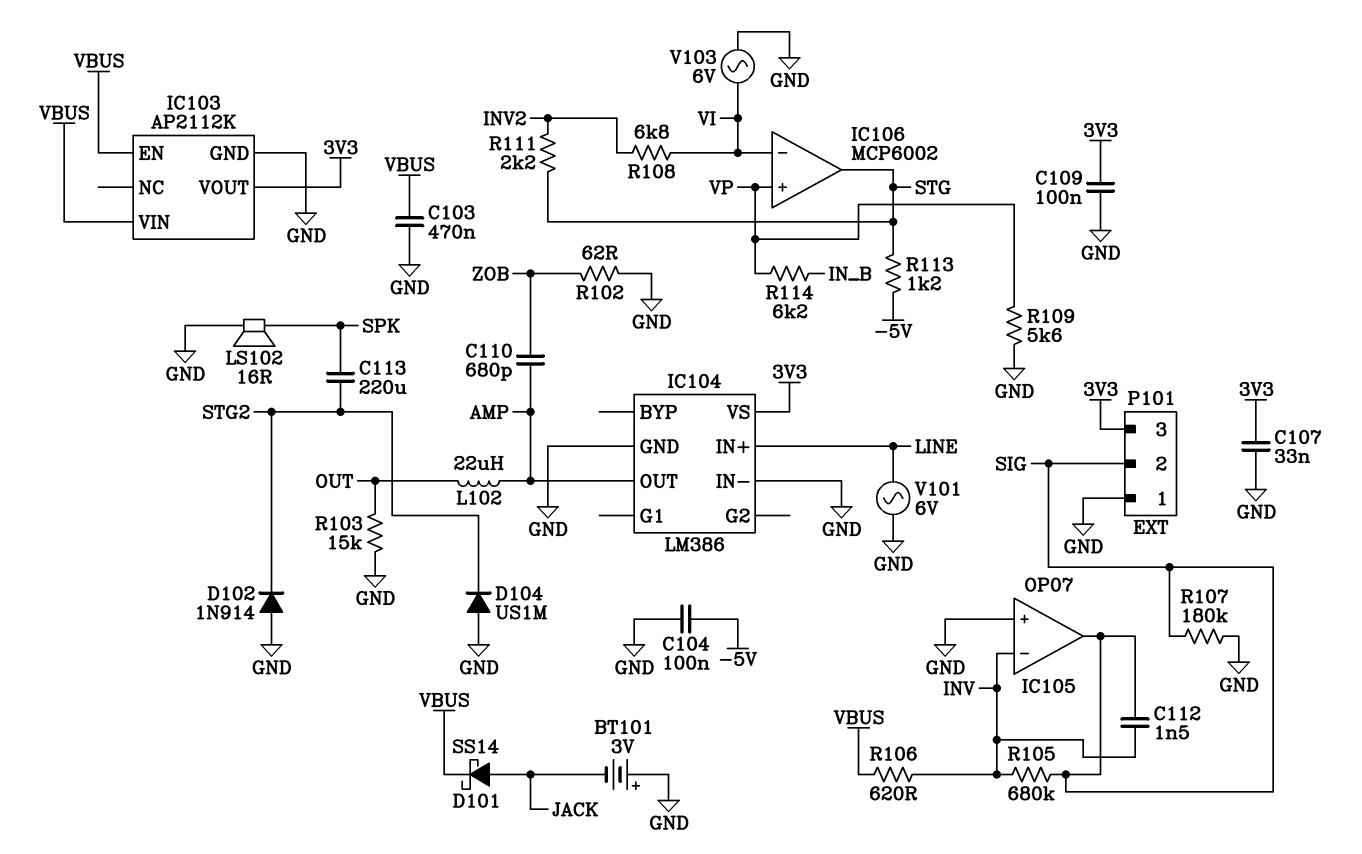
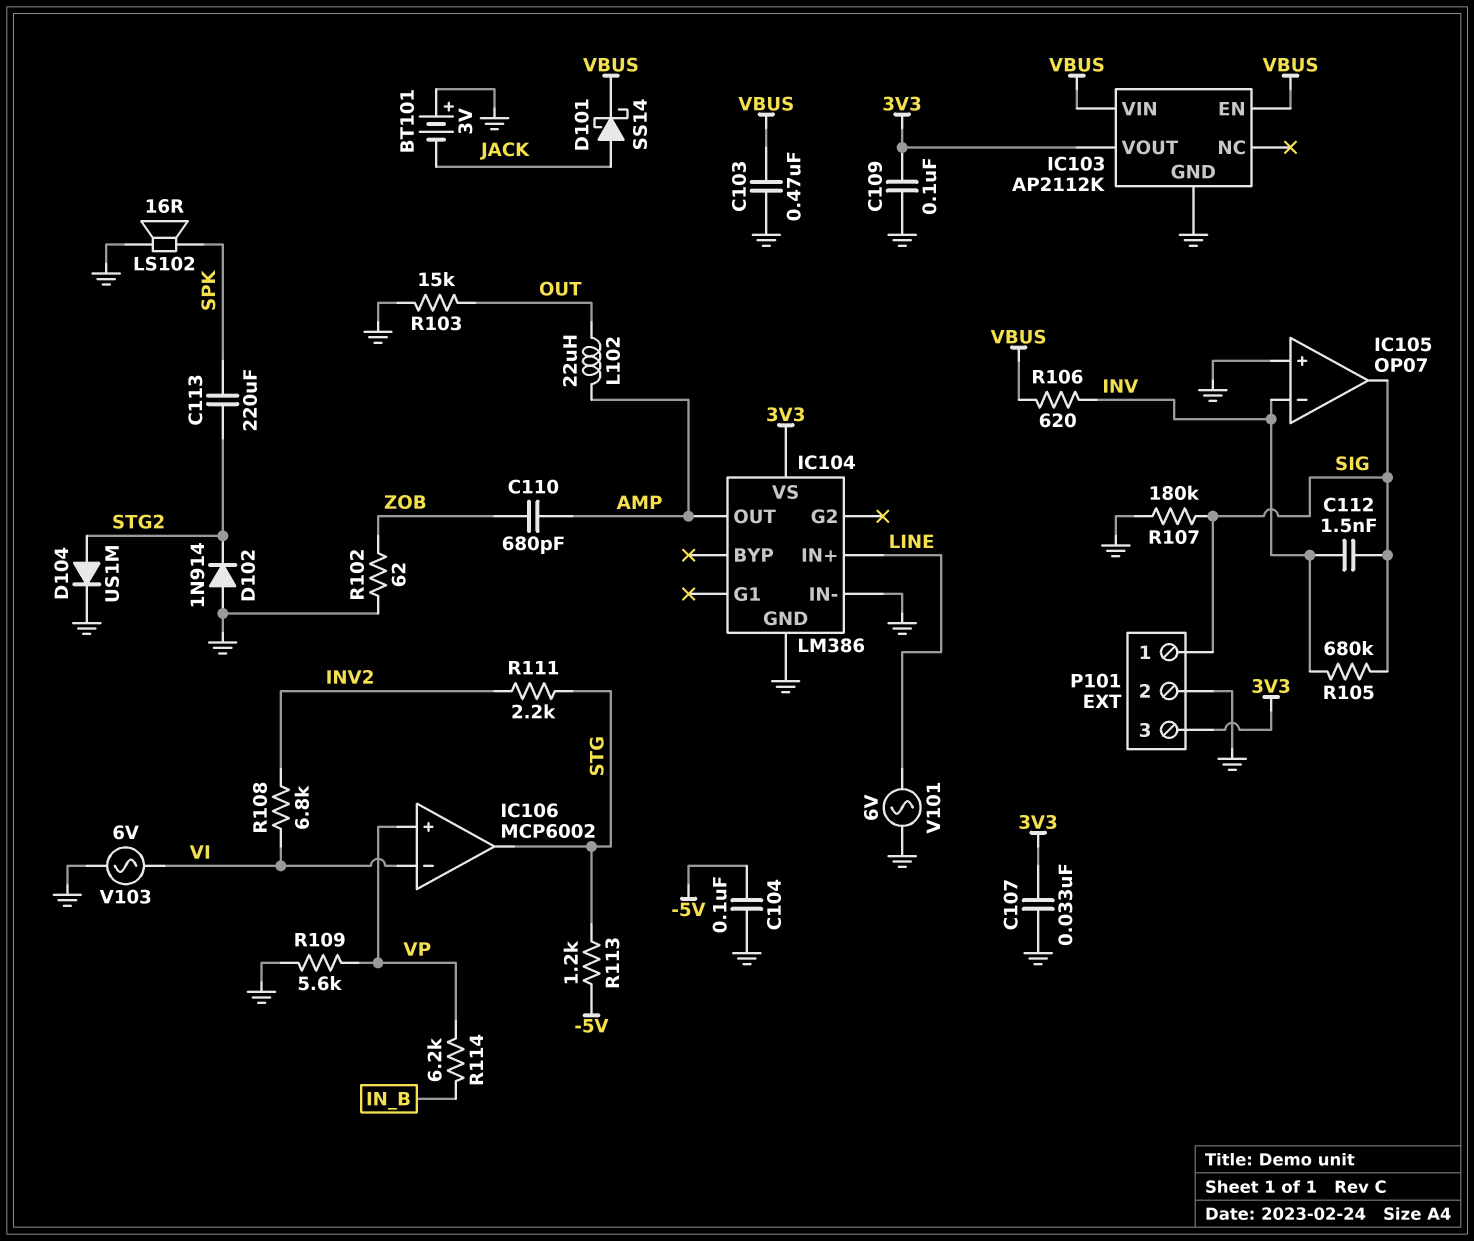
D104: diode US1M (A GND, K STG2) -> diode US1M (A STG2, K GND)
P101 pin 1: GND -> SIG
P101 pin 2: SIG -> GND

